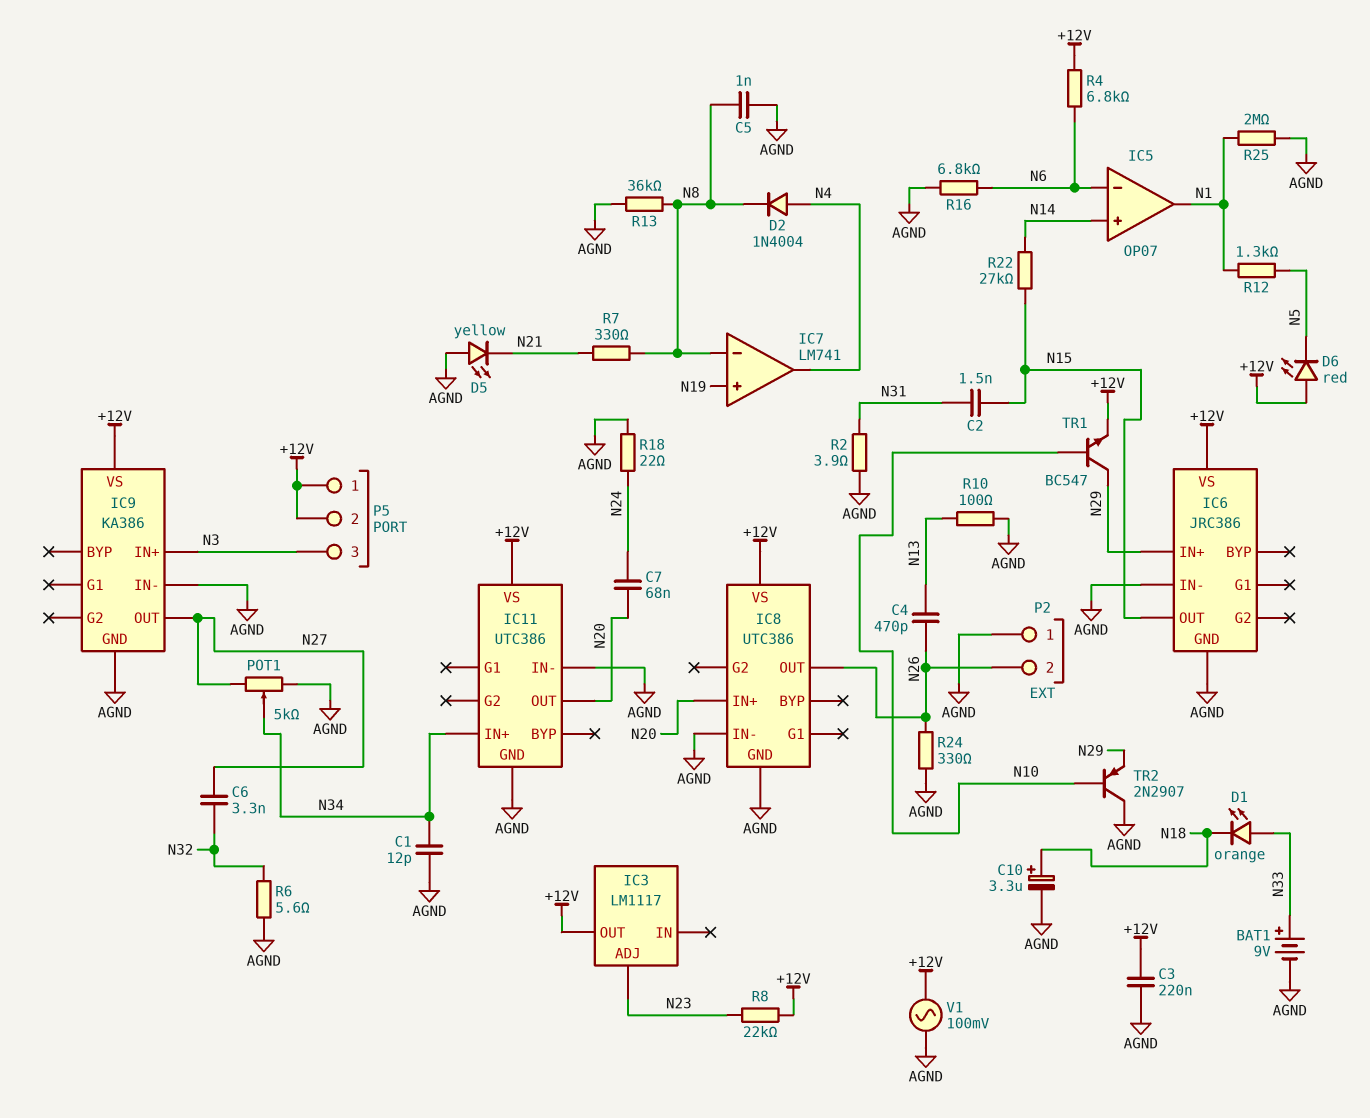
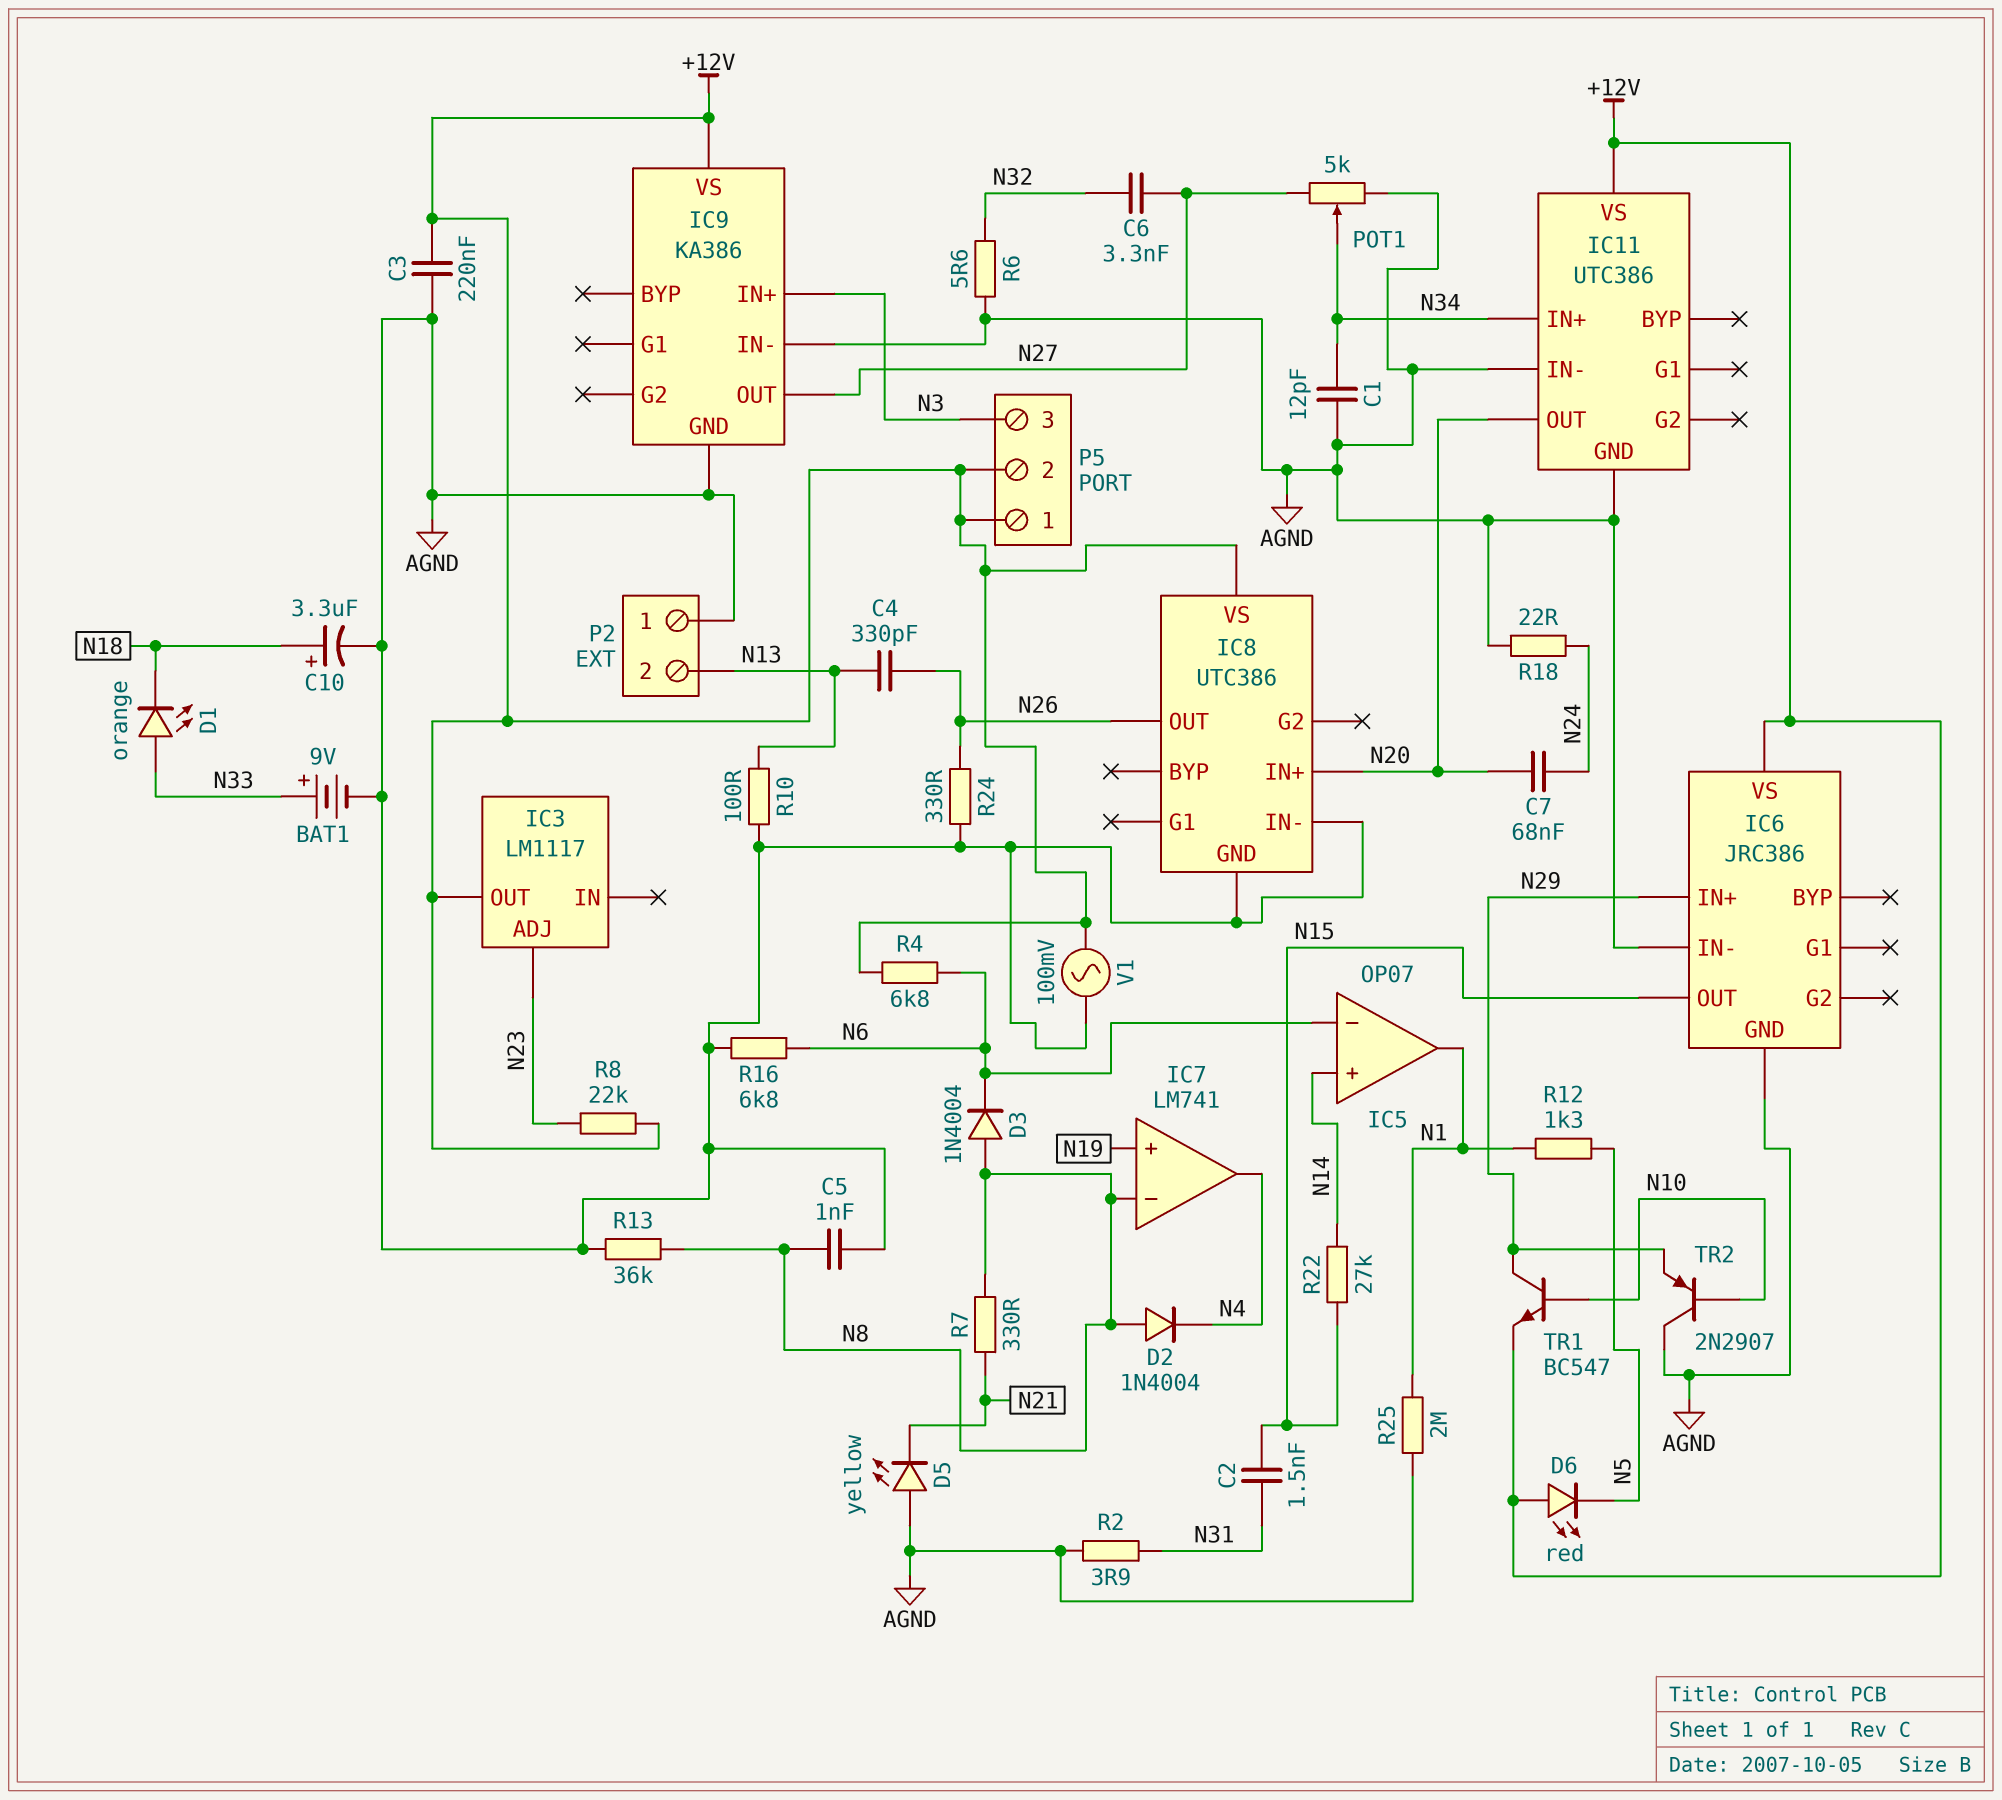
C4: 470pF (N13, N26) -> 330pF (N13, N26)
D2: diode 1N4004 (A N4, K N8) -> diode 1N4004 (A N8, K N4)
D3: none -> diode 1N4004 (A N8, K N6)
P2 pin 2: N26 -> N13

